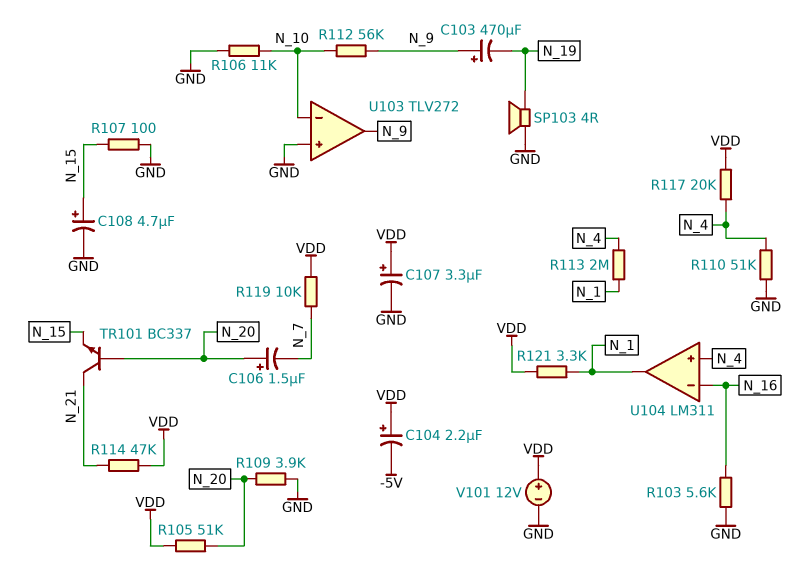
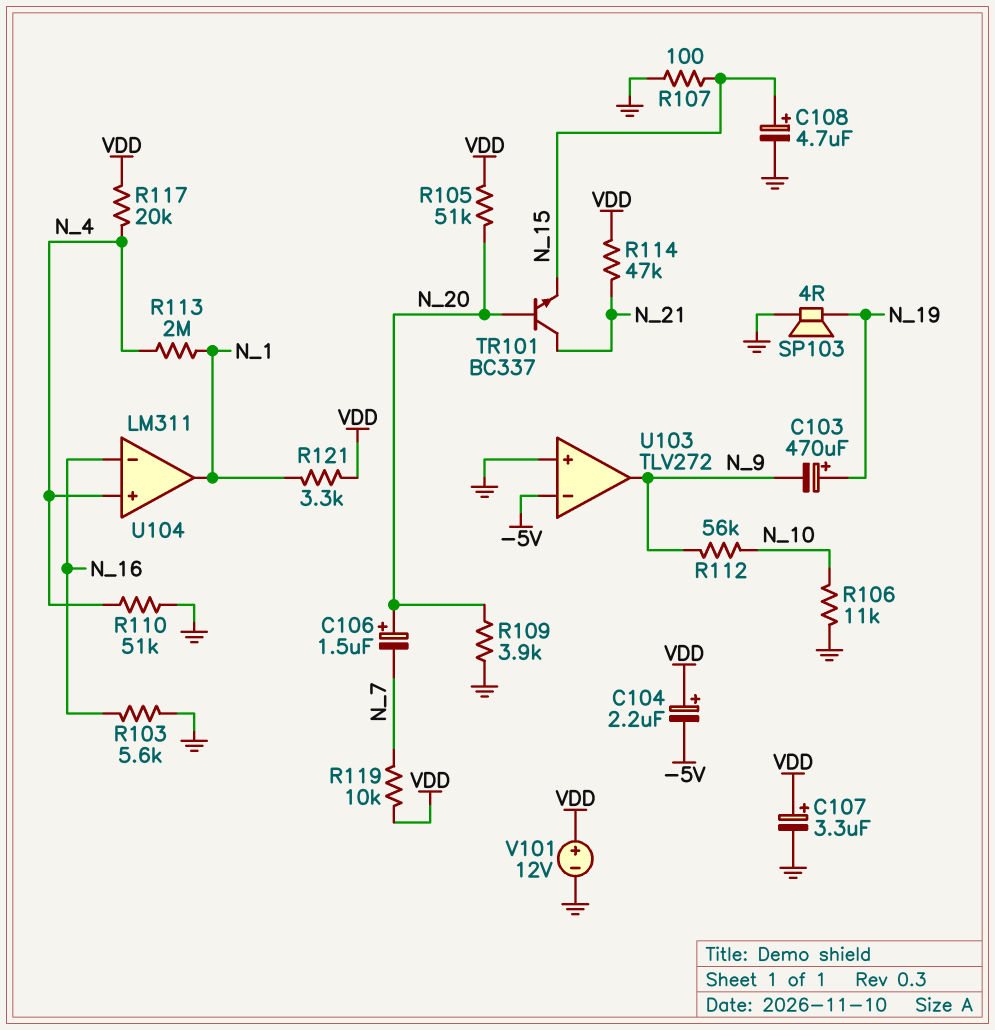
C103: 470uF (plus N_9, minus N_19) -> 470uF (plus N_19, minus N_9)
U103 pin in-: N_10 -> -5V

